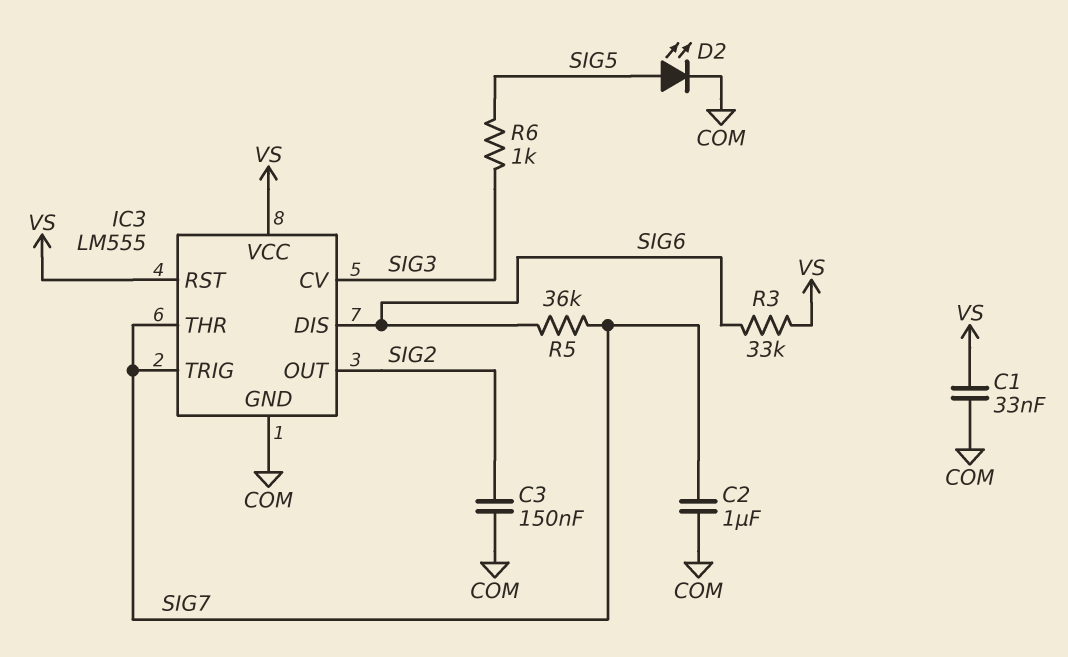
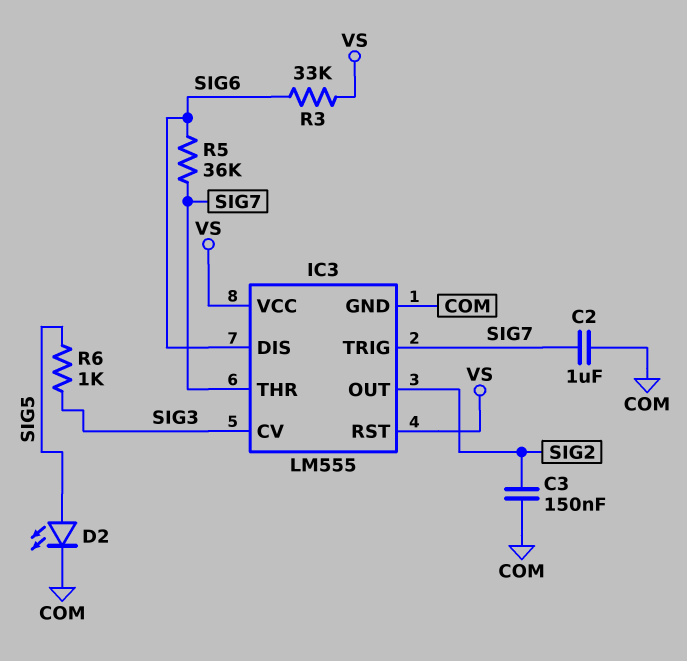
C1: 33nF (COM, VS) -> none

